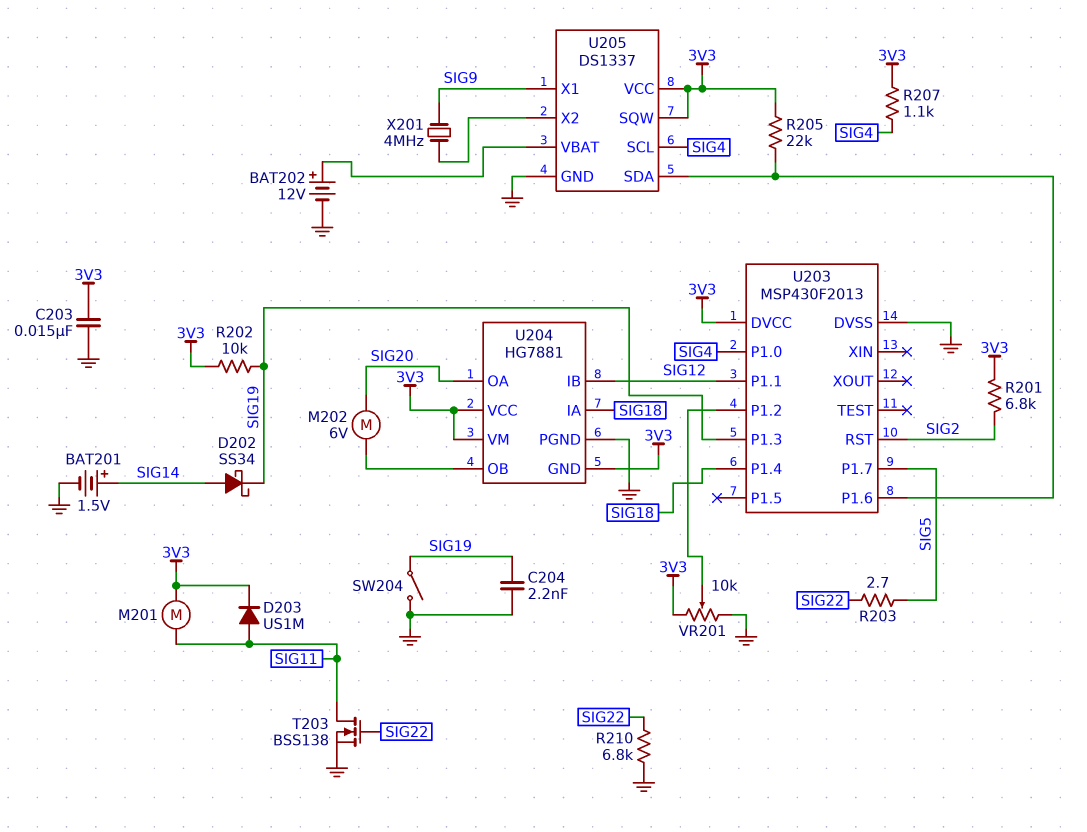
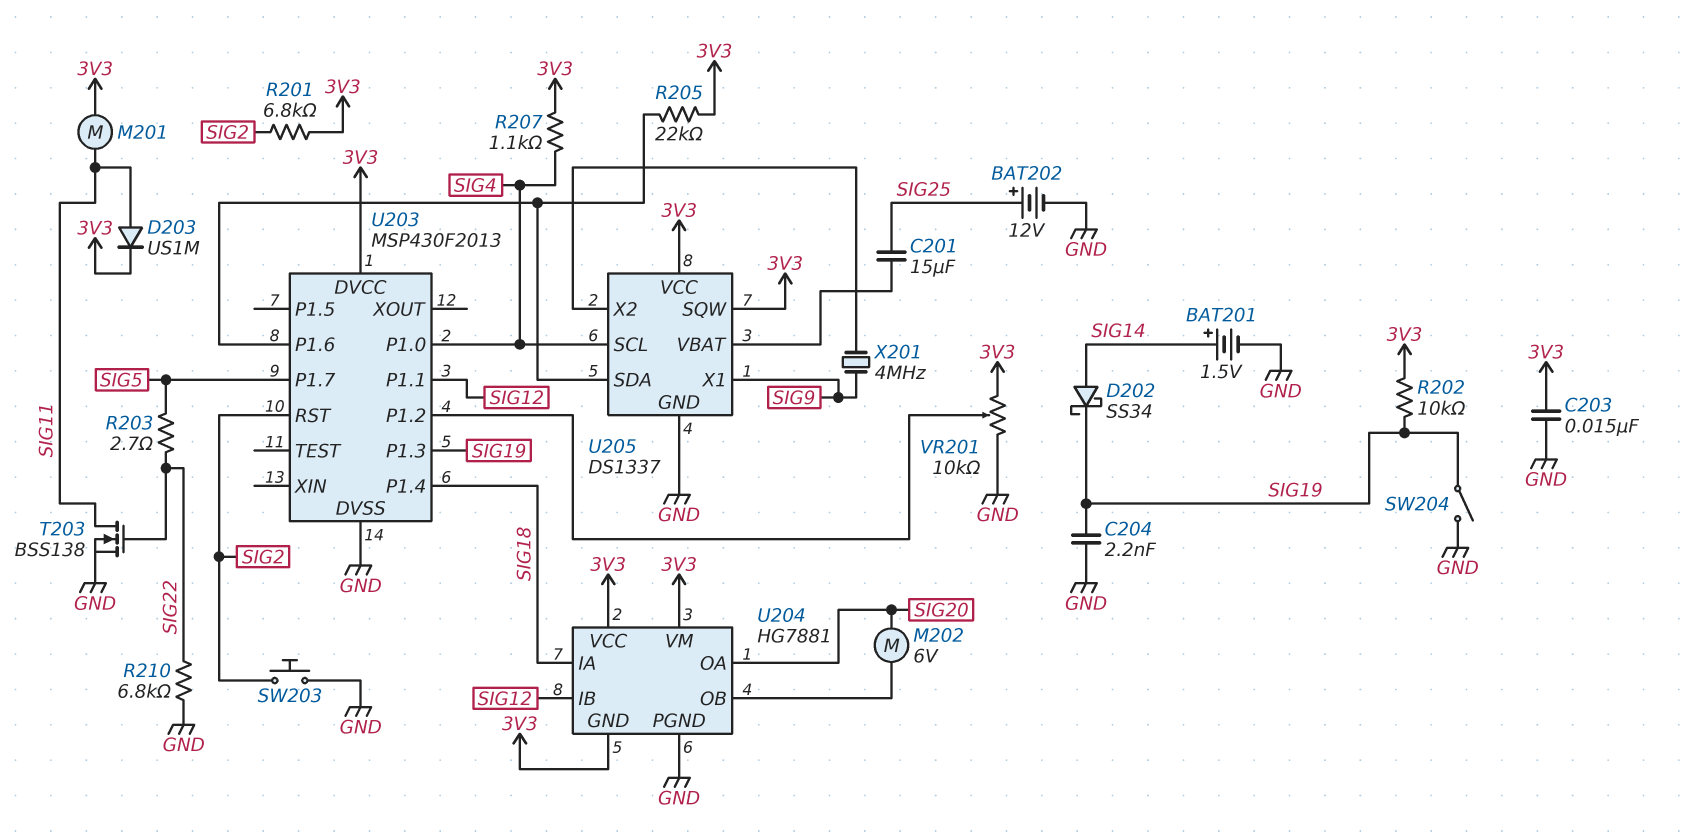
BAT202: 12V (plus U205/VBAT, minus GND) -> 12V (plus SIG25, minus GND)
C201: none -> 15uF (SIG25, U205/VBAT)
SW203: none -> button (GND, SIG2)

